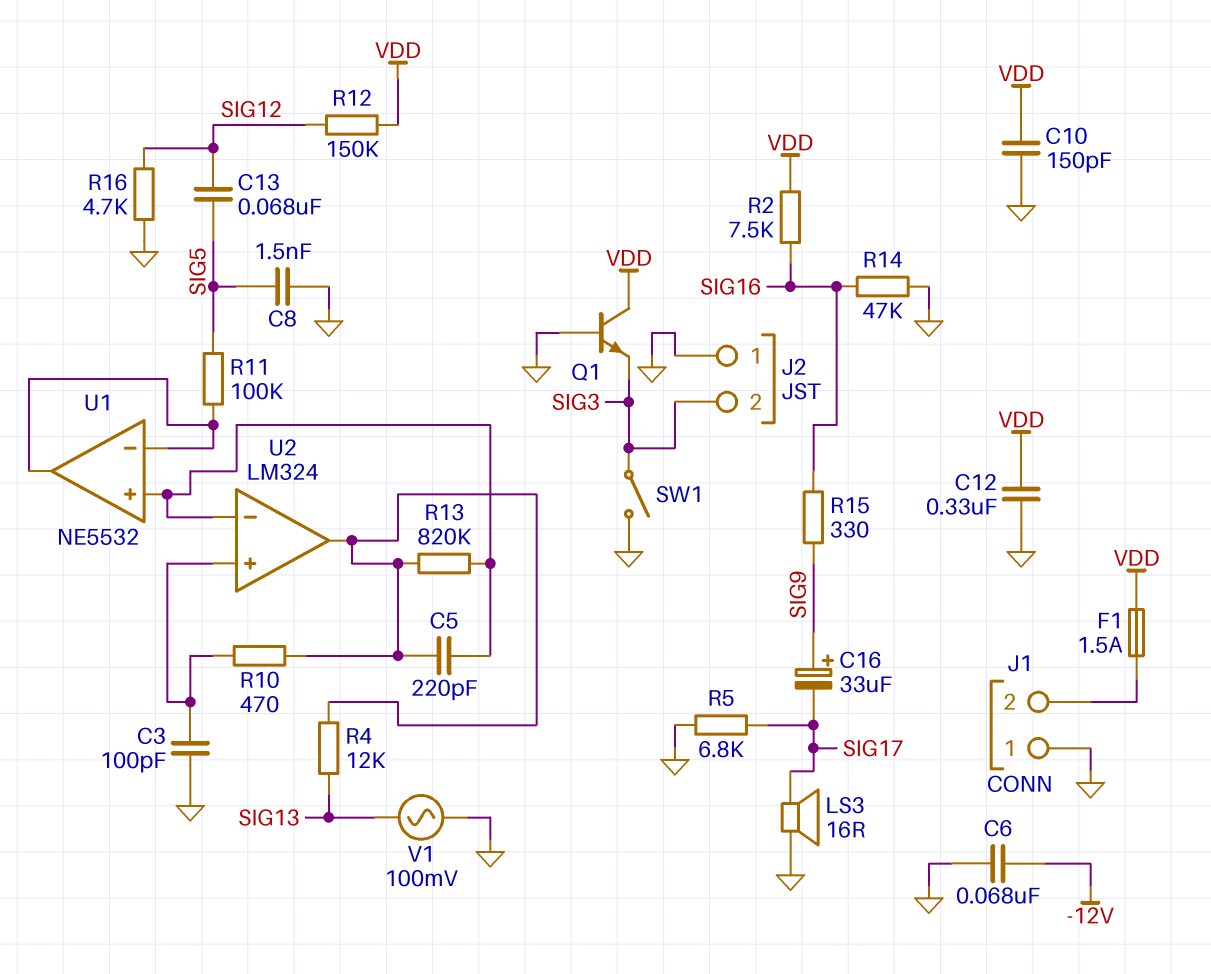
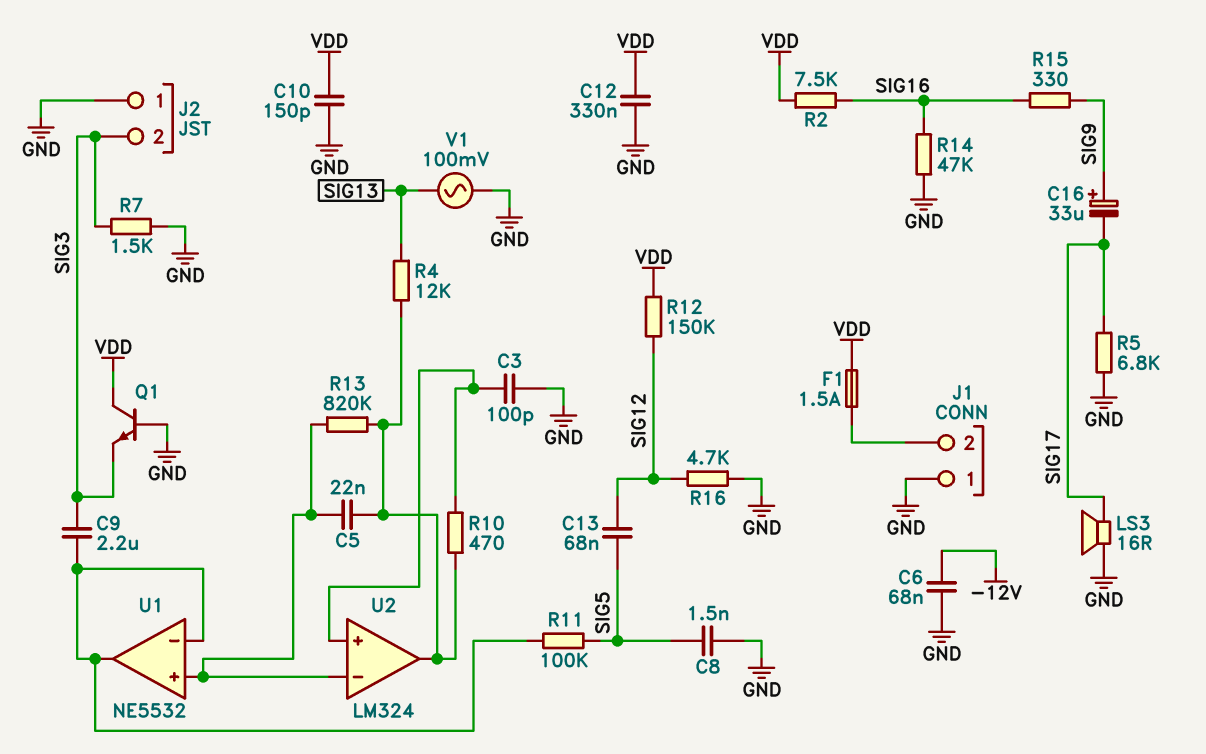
C5: 220pF (U1/in+, U2/out) -> 22nF (U1/in+, U2/out)
C9: none -> 2.2uF (SIG3, U1/in-)
R7: none -> 1.5k (GND, SIG3)
SW1: switch (GND, SIG3) -> none

